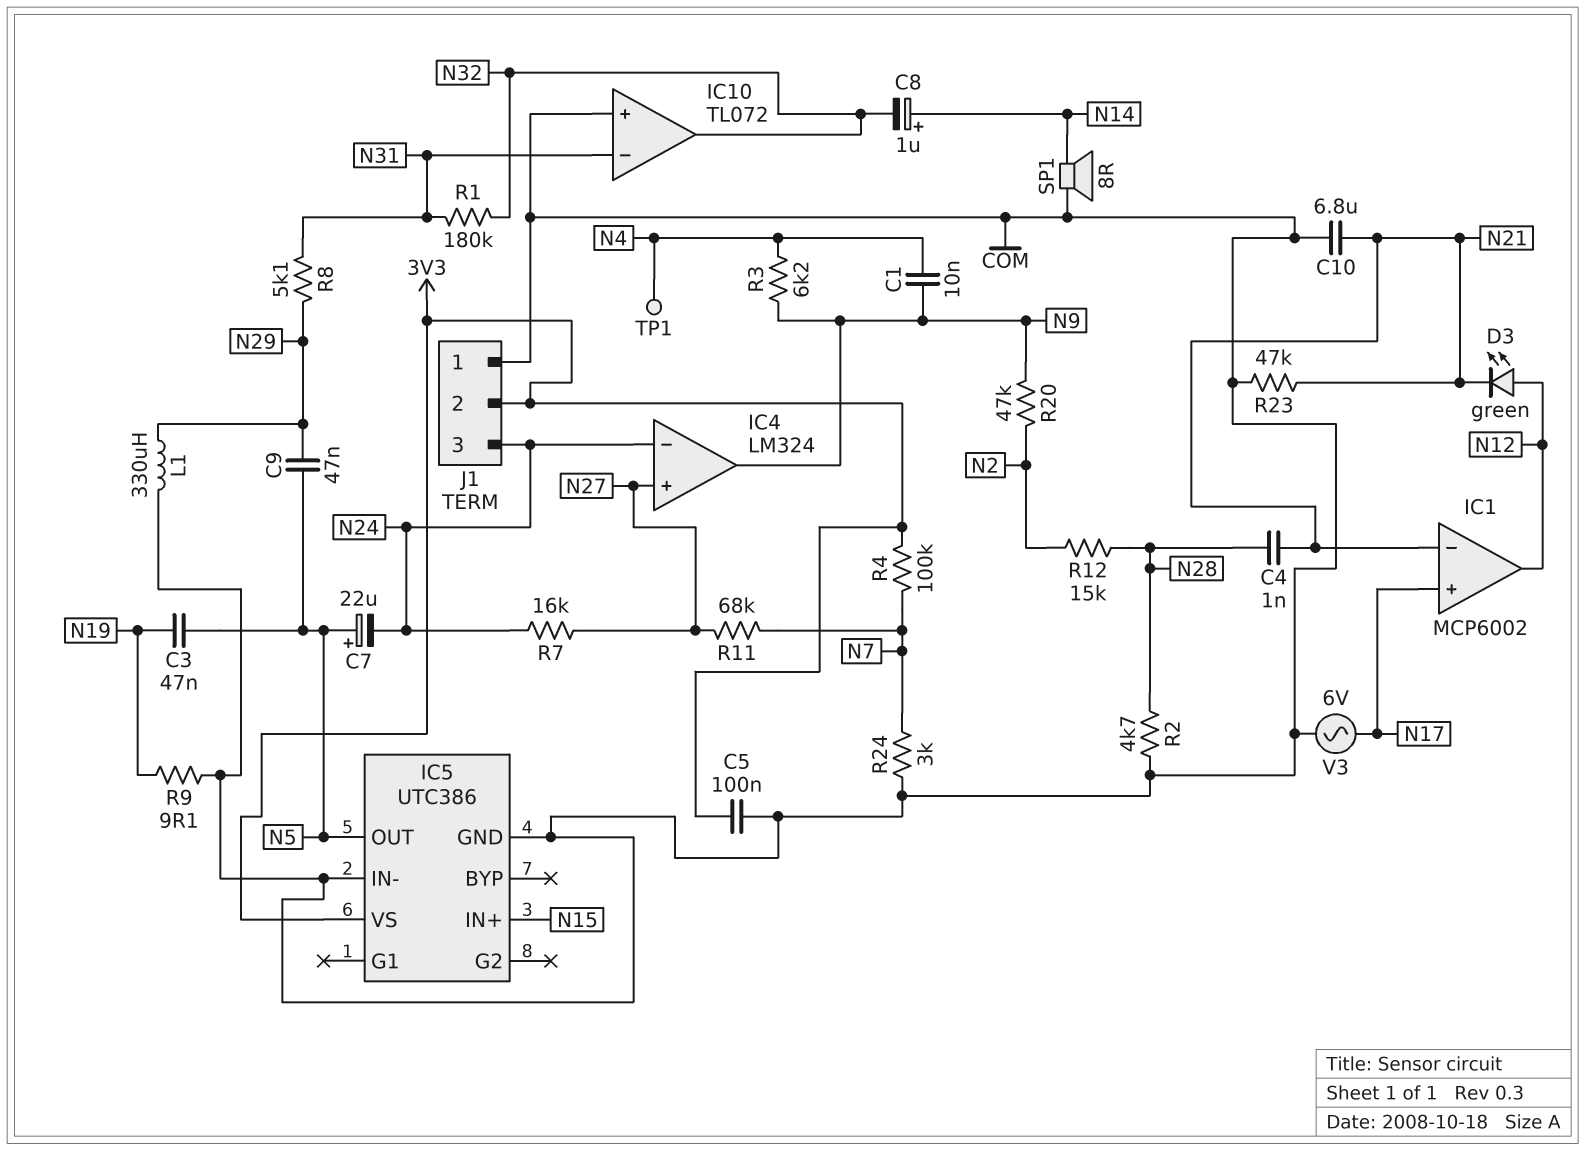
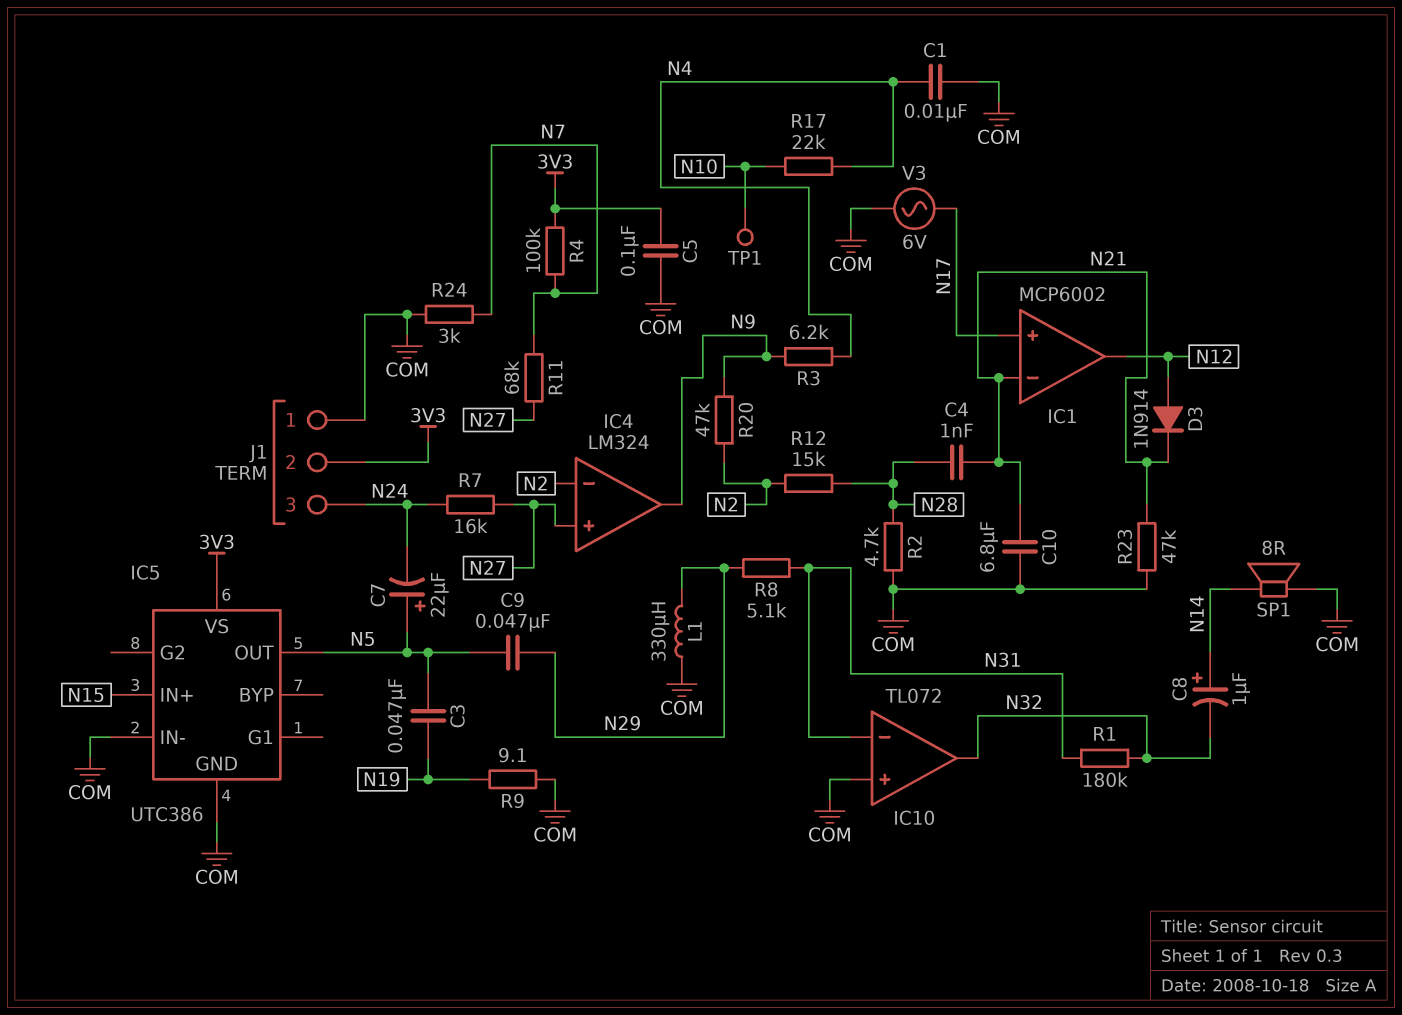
C1: 10nF (N4, N9) -> 10nF (COM, N4)
D3: LED green (A N12, K N21) -> diode 1N914 (A N12, K N21)
IC4 pin in-: N24 -> N2
R17: none -> 22k (N4, N10)
TP1: test point (N4) -> test point (N10)

